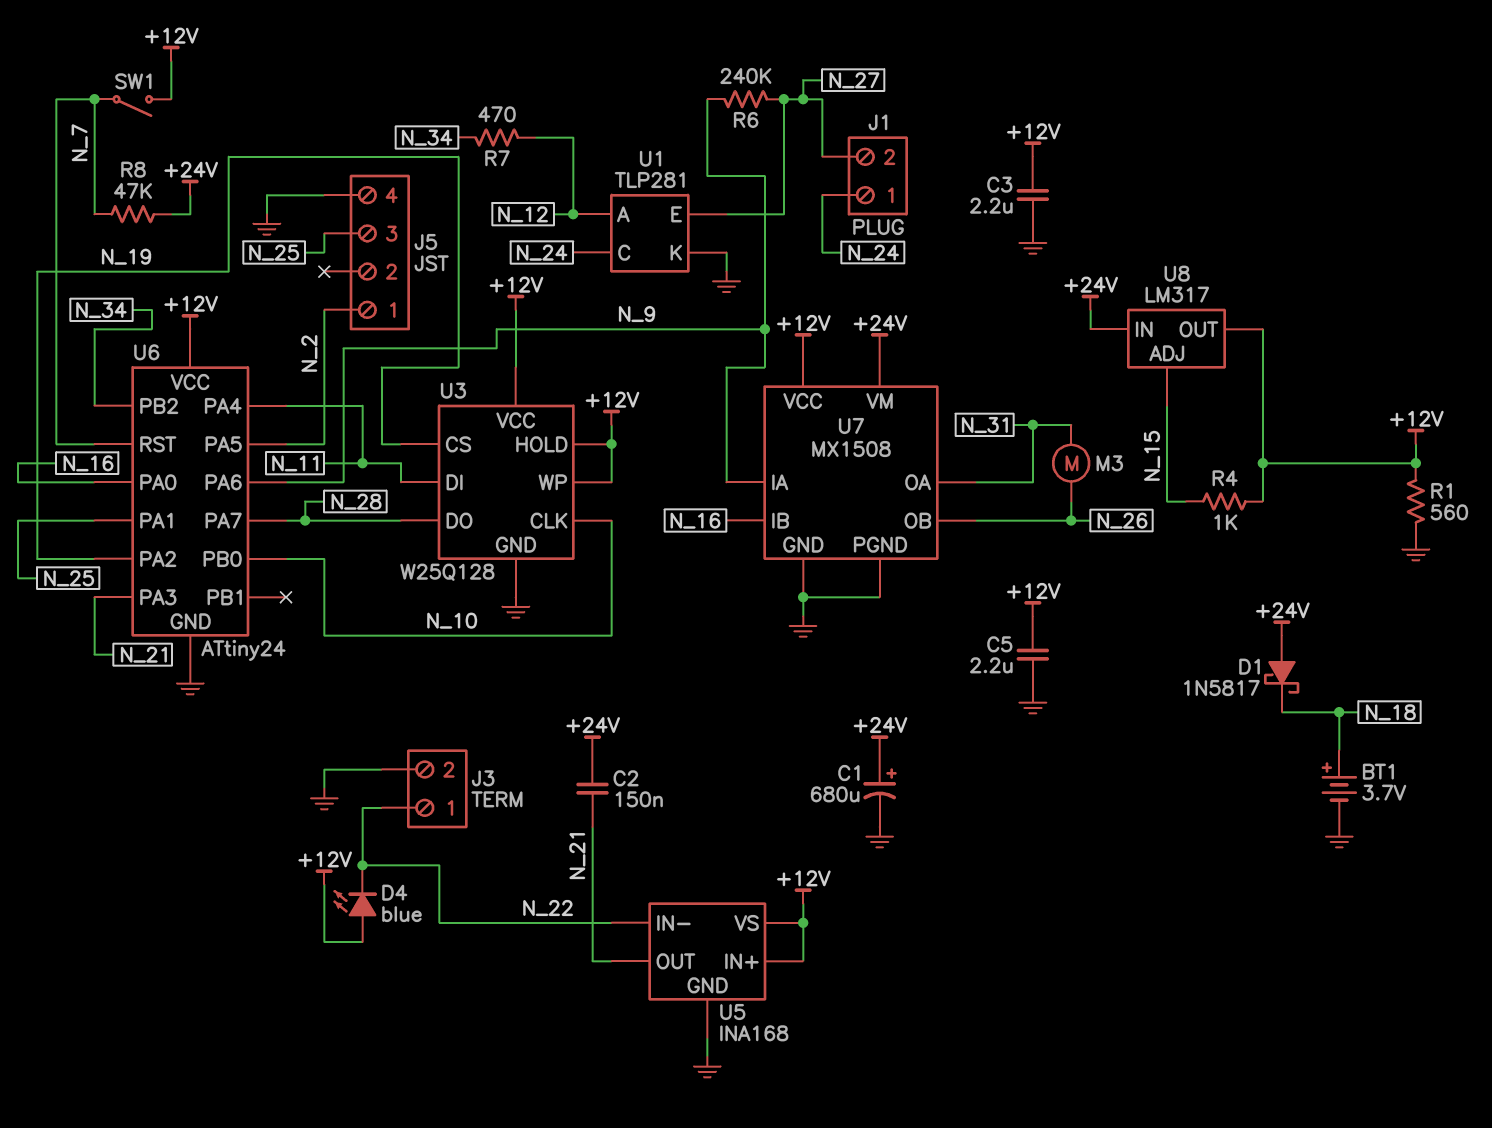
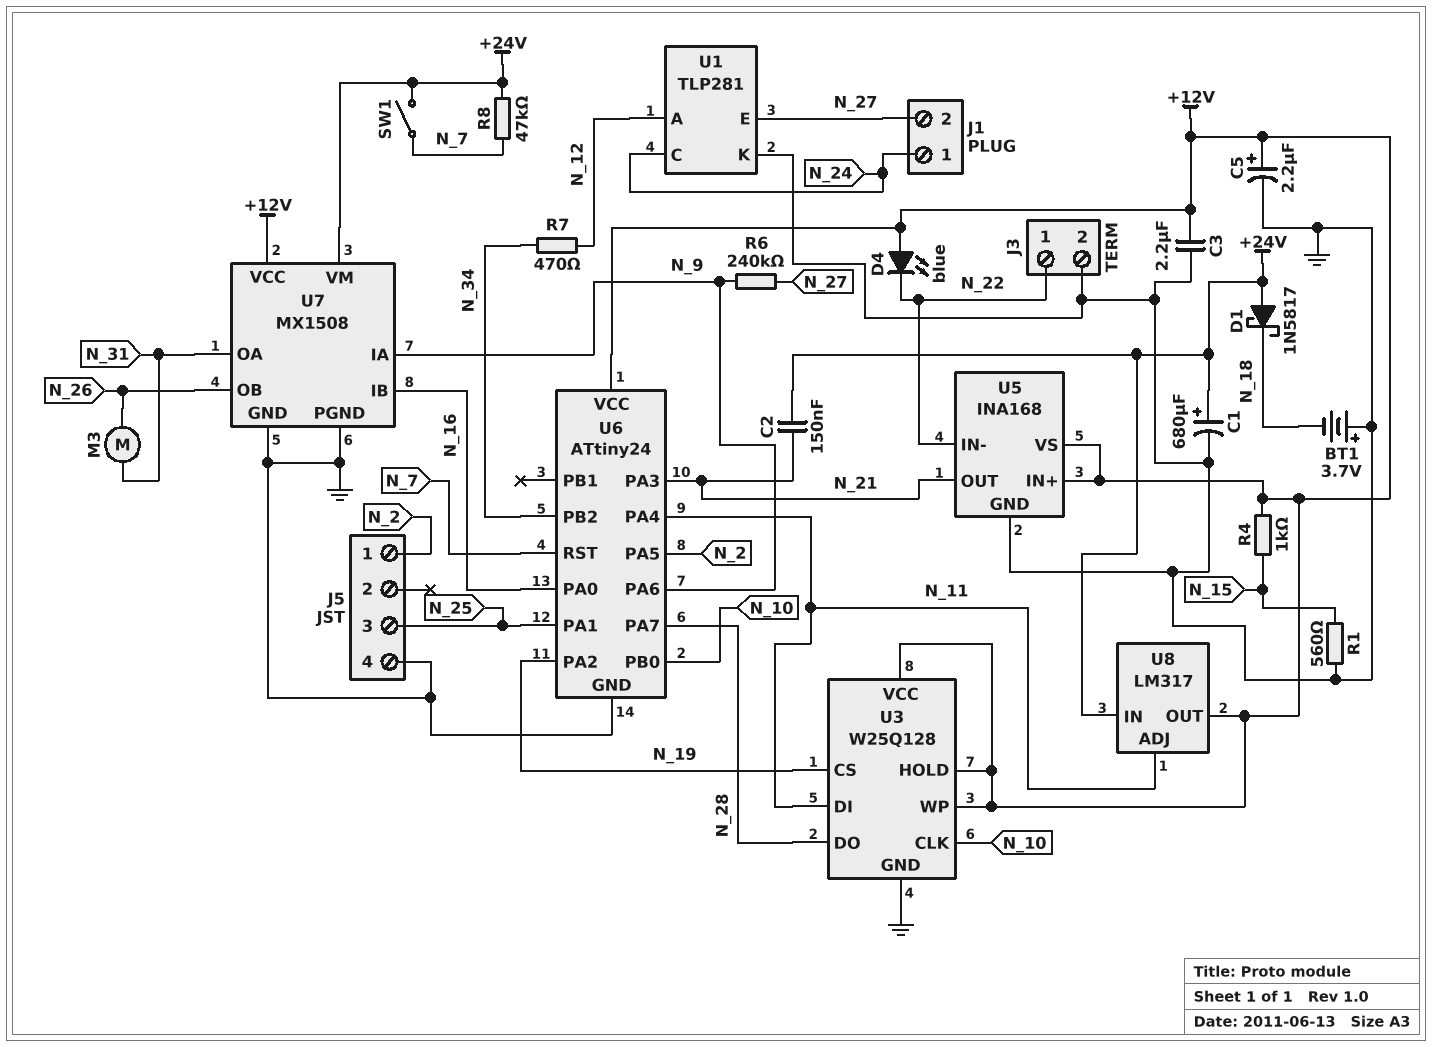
BT1: 3.7V (plus N_18, minus GND) -> 3.7V (plus GND, minus N_18)
C5: 2.2uF (+12V, GND) -> 2.2uF (plus +12V, minus GND)
R1: 560 (+12V, GND) -> 560 (GND, N_15)
SW1: switch (+12V, N_7) -> switch (+24V, N_7)
U8 pin ADJ: N_15 -> N_11

